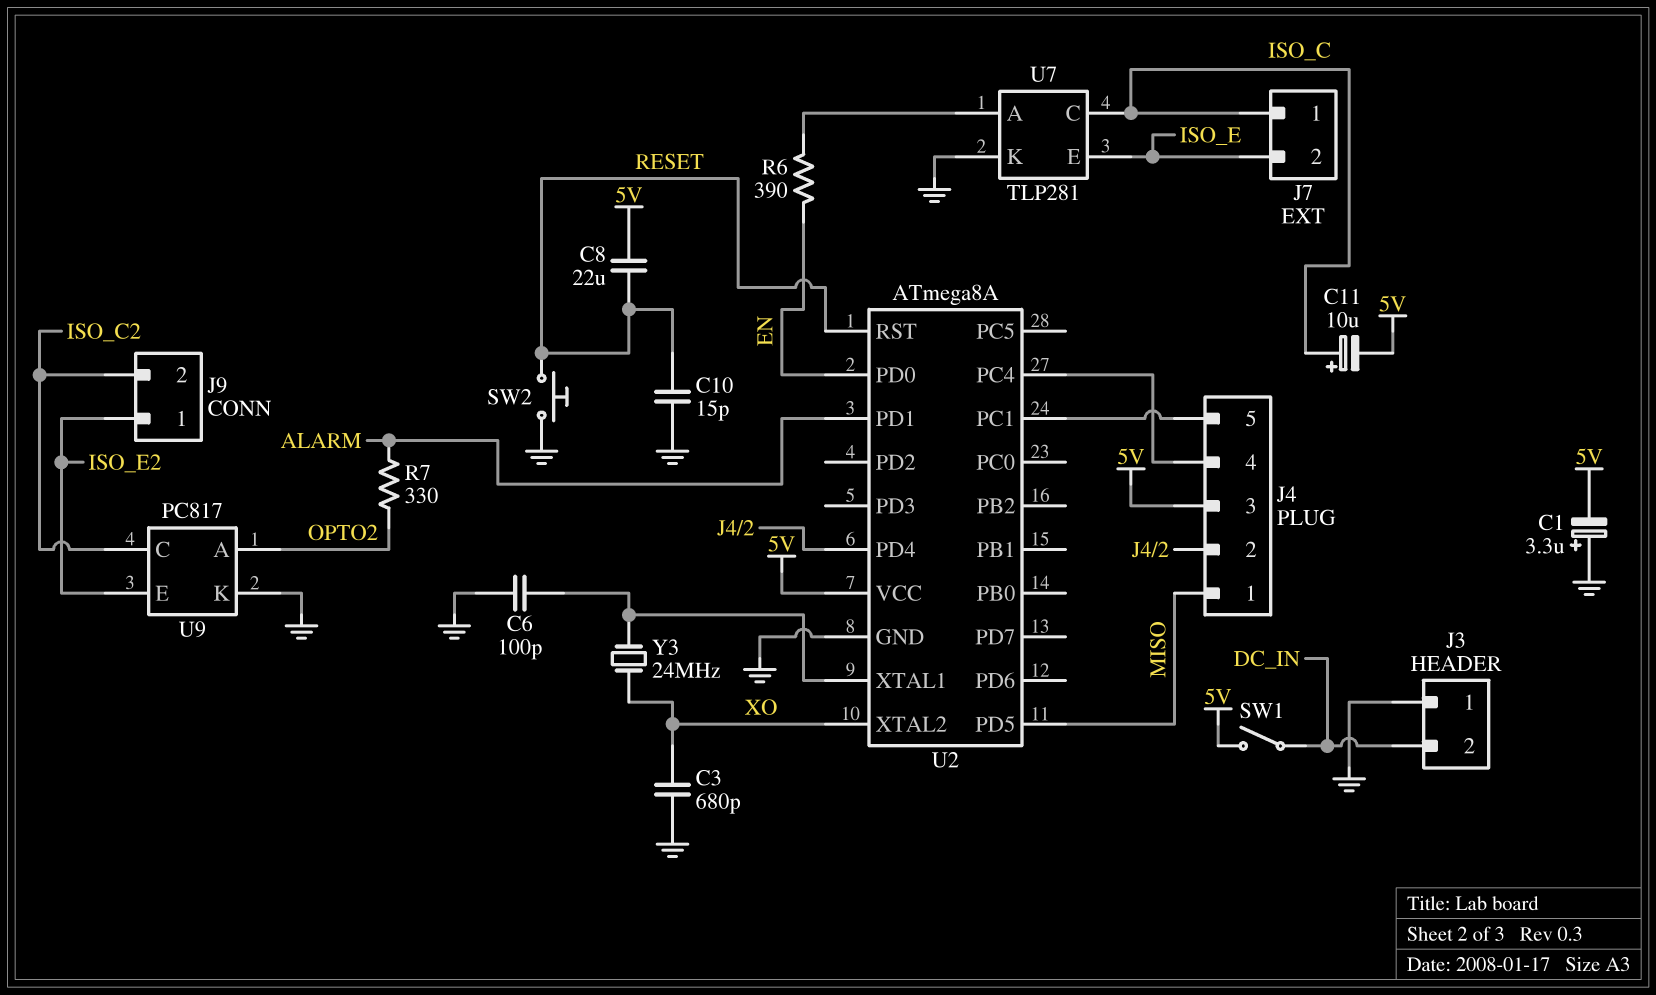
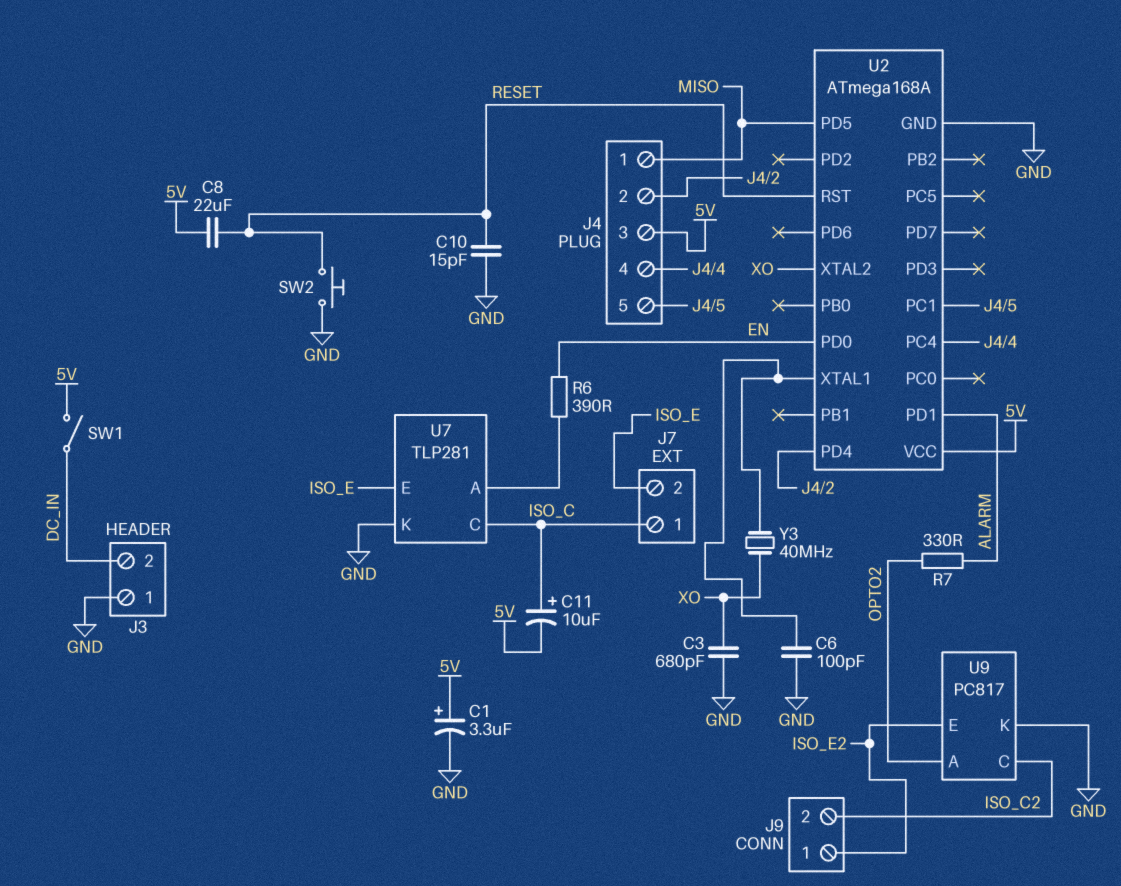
C1: 3.3uF (plus GND, minus 5V) -> 3.3uF (plus 5V, minus GND)
U2: ATmega8A -> ATmega168A
Y3: 24MHz (U2/XTAL1, XO) -> 40MHz (U2/XTAL1, XO)

